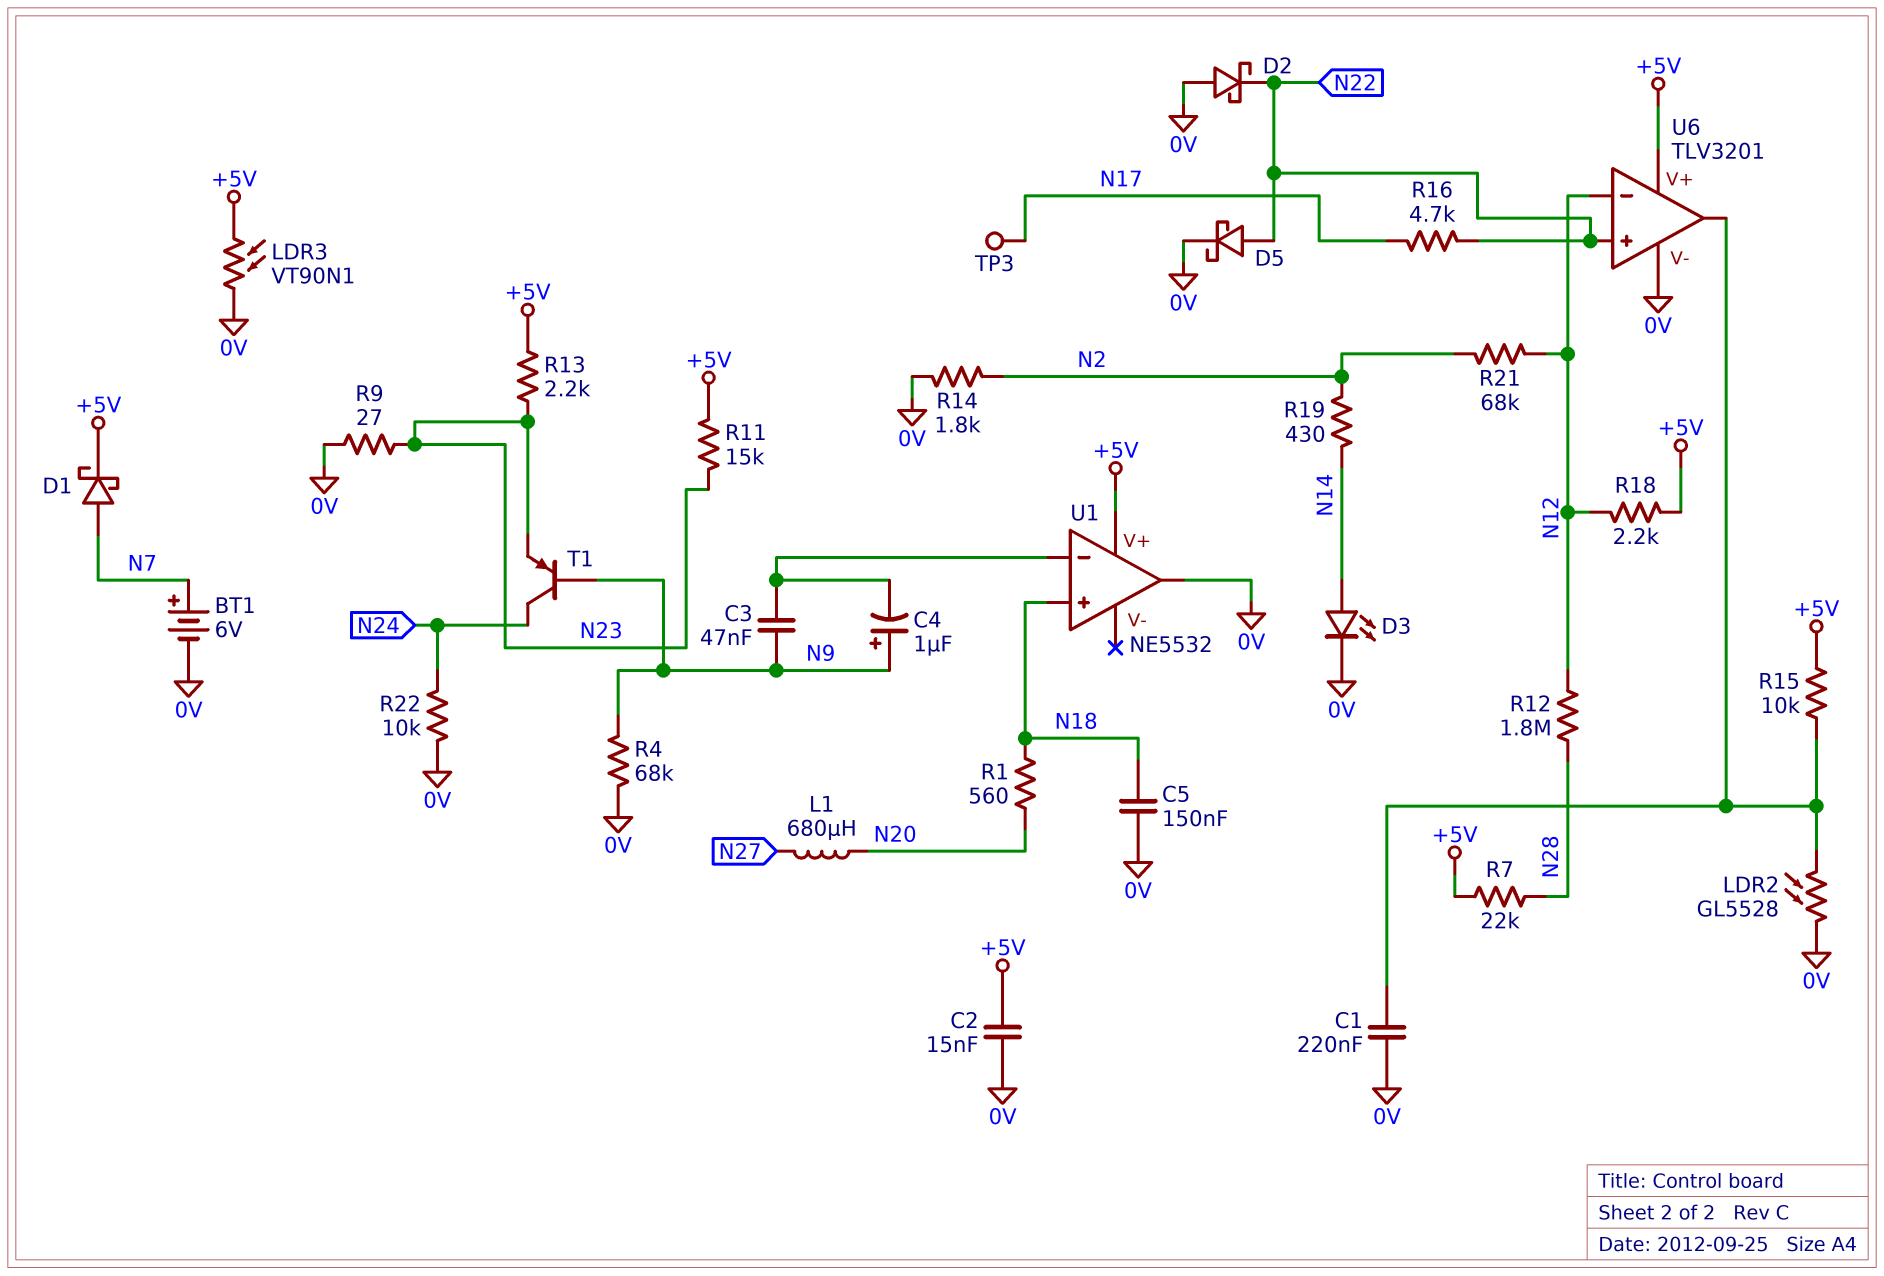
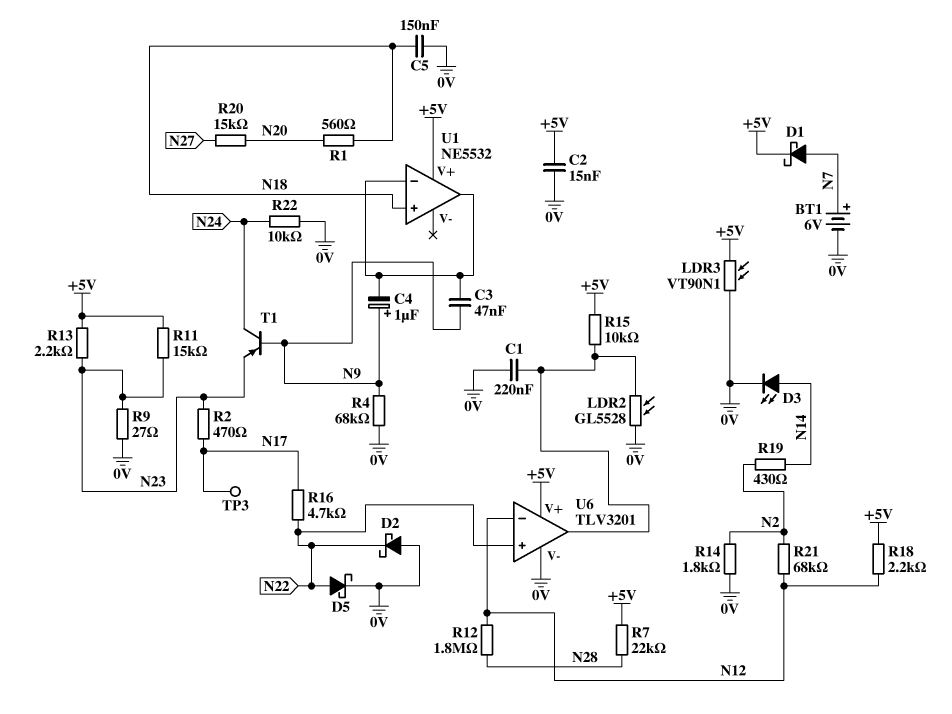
L1: 680uH (N20, N27) -> none
R2: none -> 470 (N17, N23)
R20: none -> 15k (N20, N27)
U1 pin out: 0V -> U1/in-

